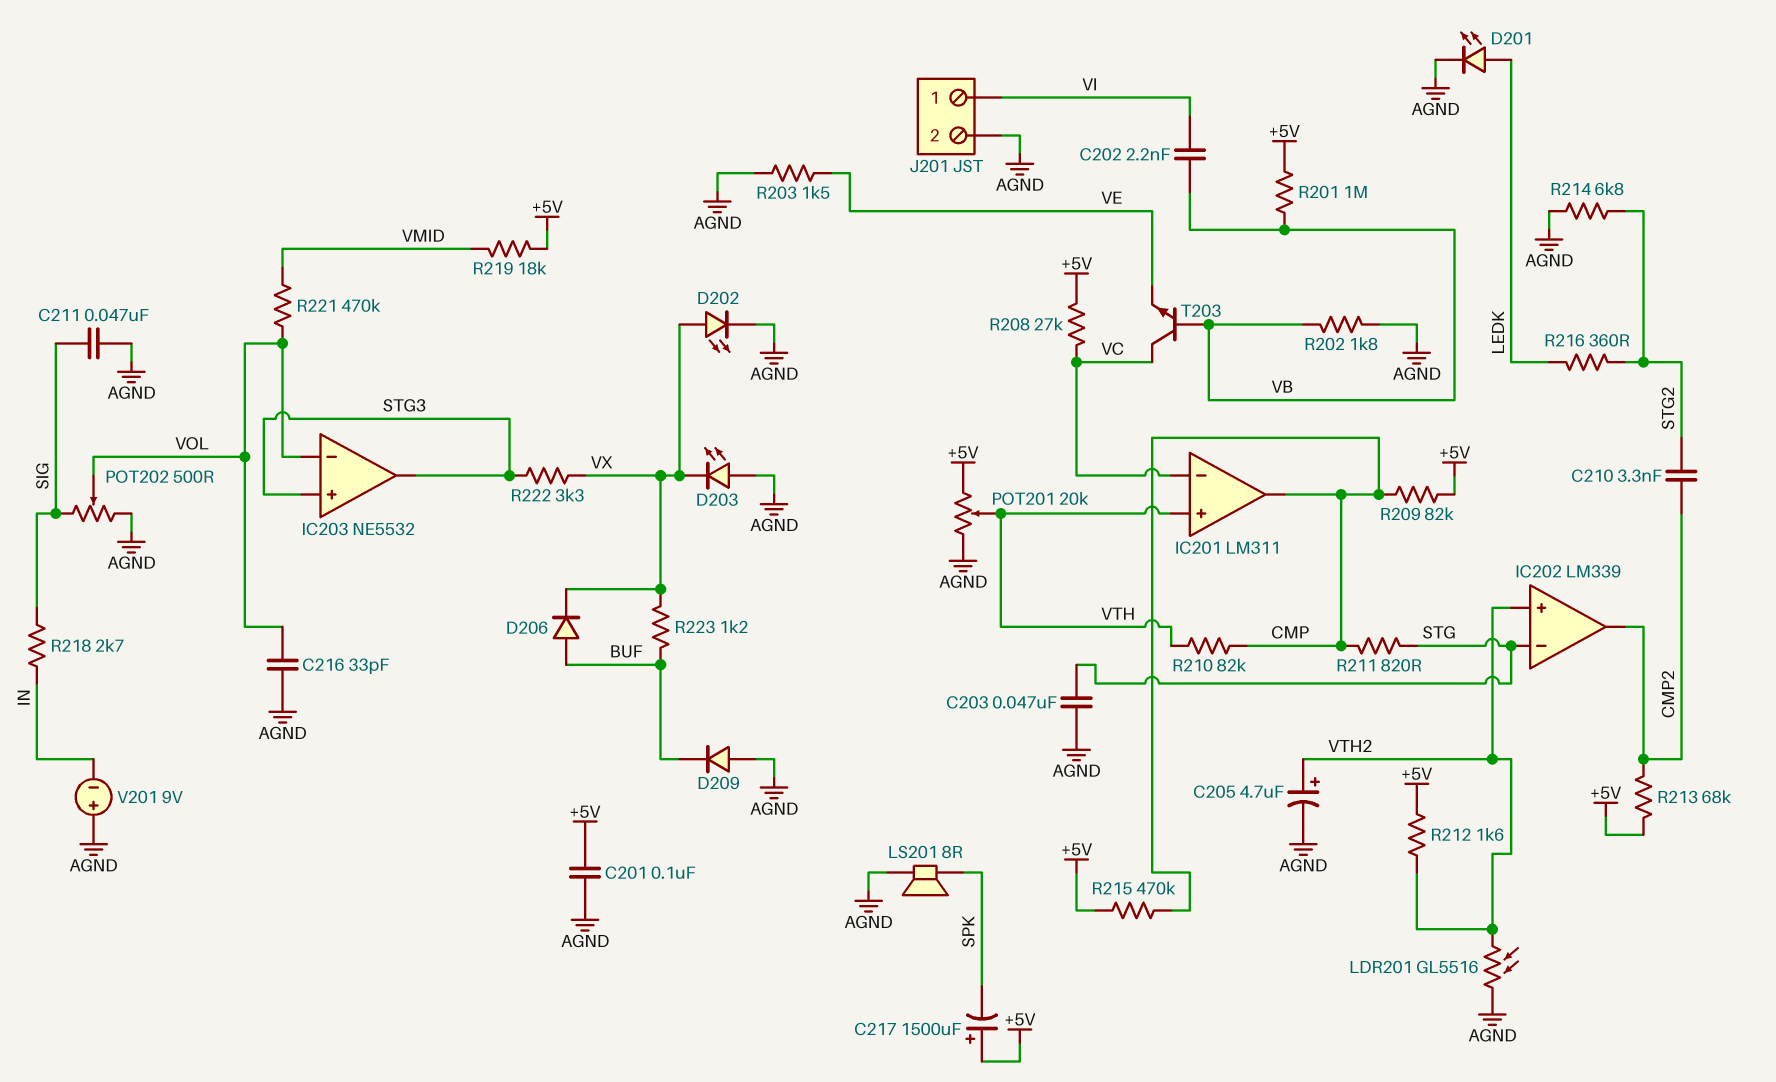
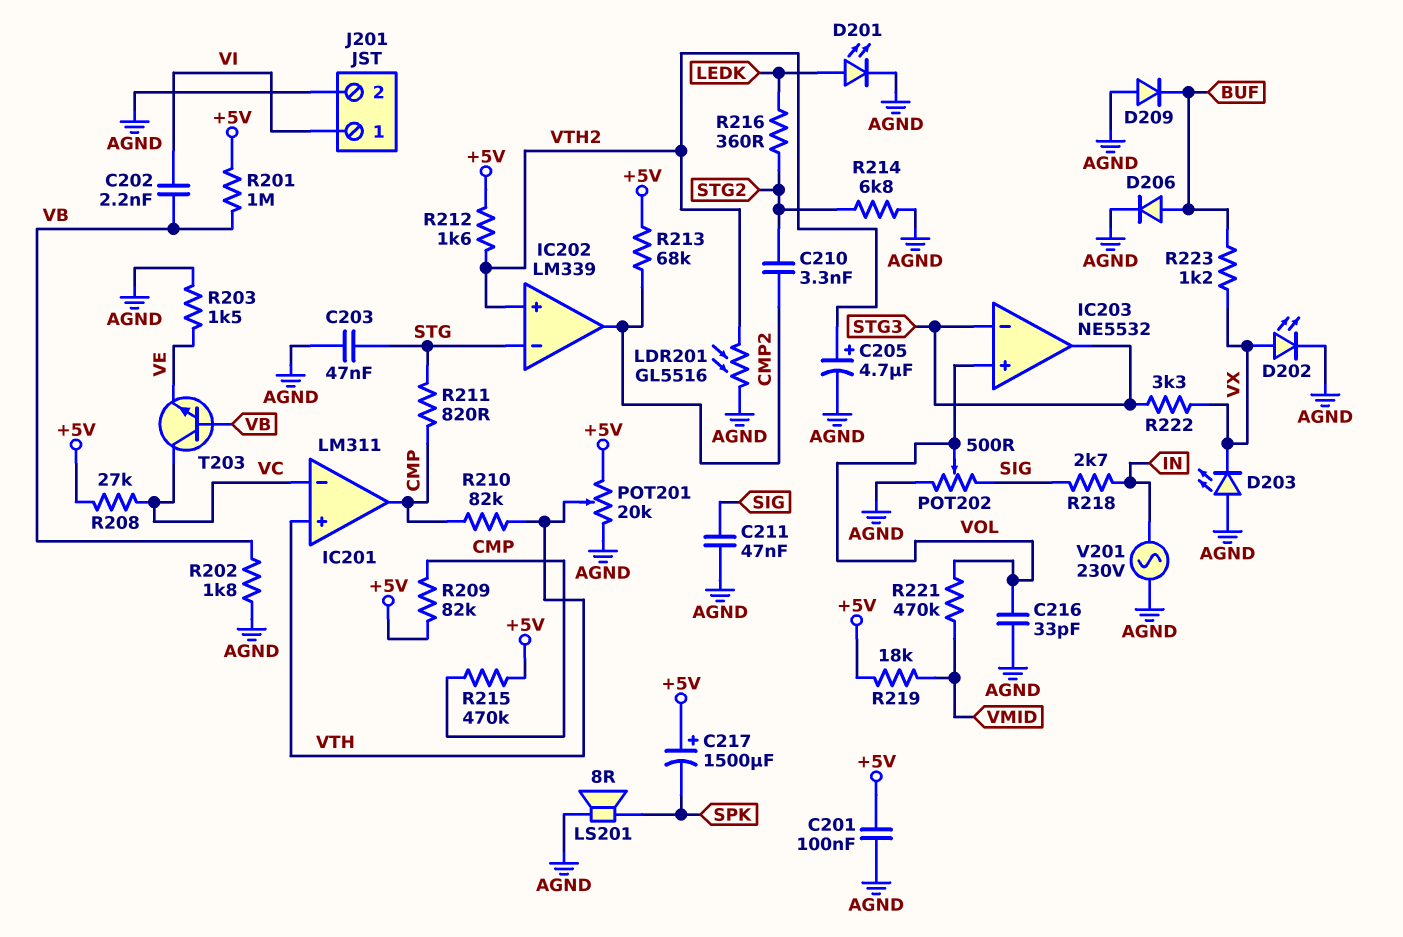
D206: diode (A BUF, K VX) -> diode (A BUF, K AGND)
IC203 pin in+: STG3 -> VOL
IC203 pin in-: VOL -> STG3
V201: 9V (plus AGND, minus IN) -> AC 230V (AGND, IN)

